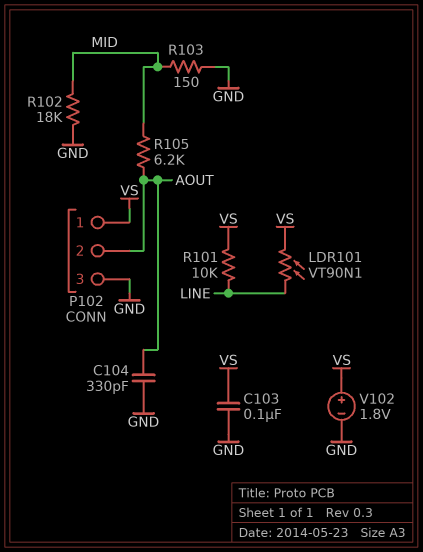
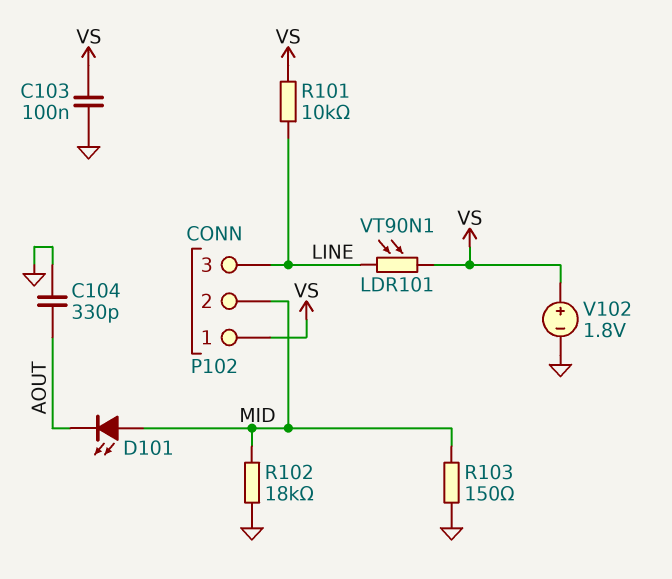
D101: none -> LED (A MID, K AOUT)
P102 pin 2: AOUT -> MID
P102 pin 3: GND -> LINE
R105: 6.2k (AOUT, MID) -> none

